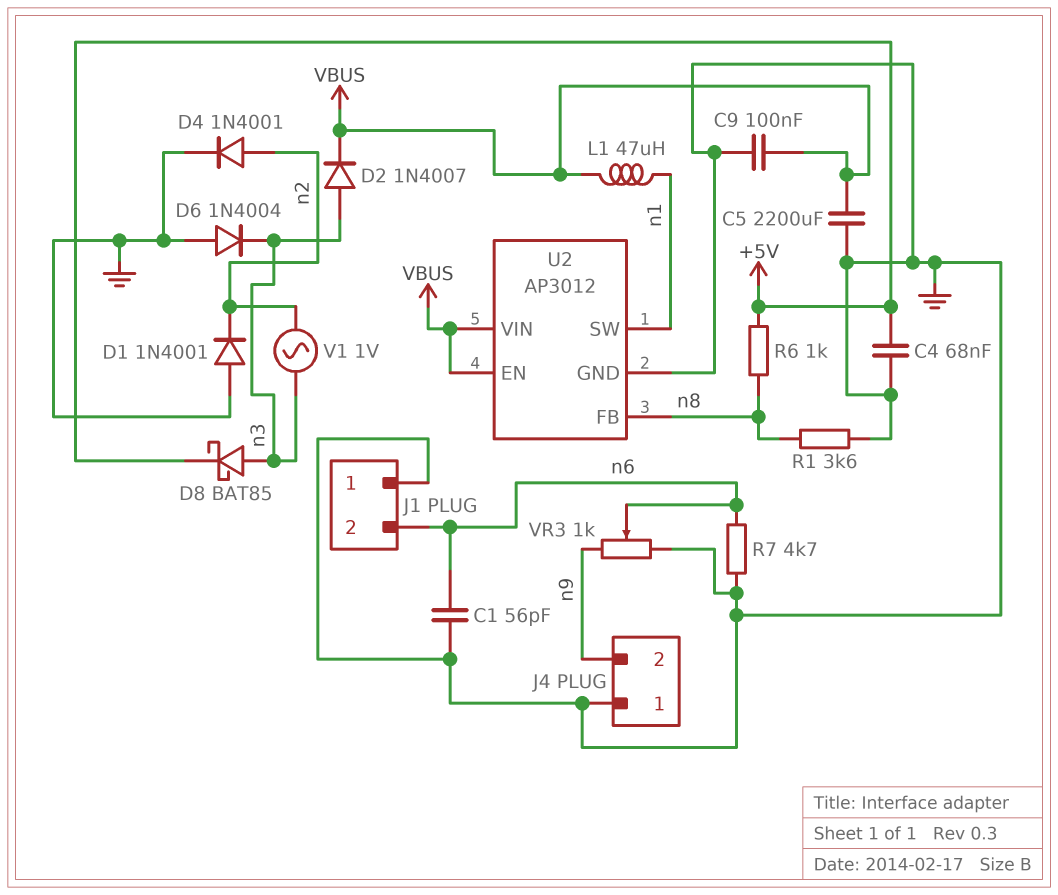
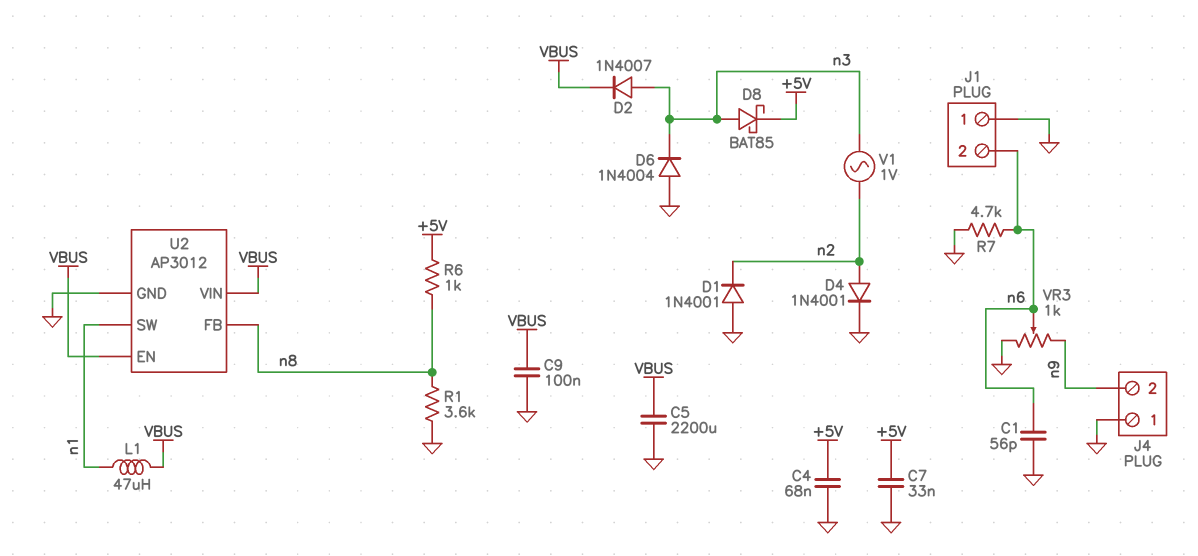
C7: none -> 33nF (+5V, GND)

